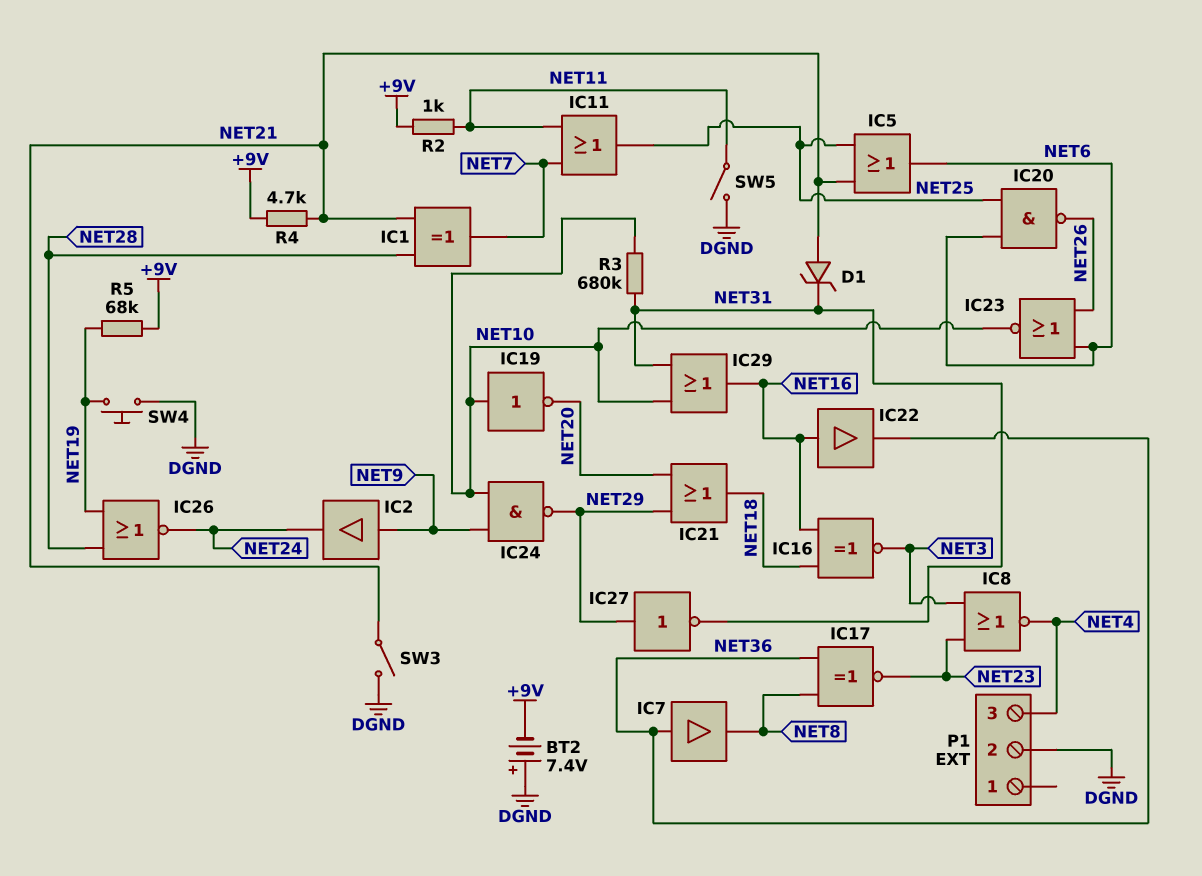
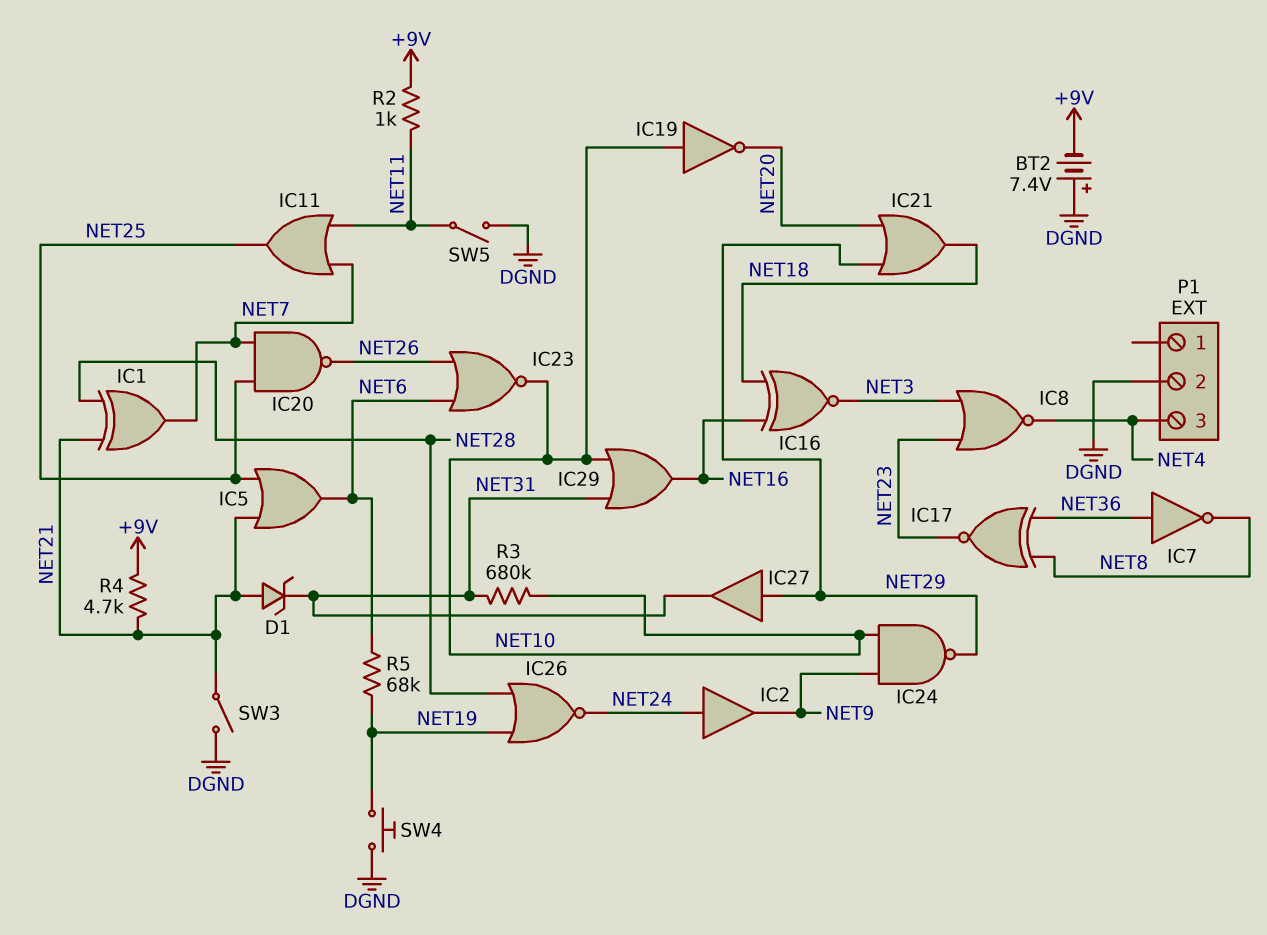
IC2: buffer (in NET9, out NET24) -> buffer (in NET24, out NET9)
IC7: buffer (in NET36, out NET8) -> NOT (in NET36, out NET8)
IC20: NAND (in NET6, in NET25, out NET26) -> NAND (in NET7, in NET25, out NET26)
IC22: buffer (in NET16, out NET36) -> none
IC27: NOT (in NET29, out NET31) -> buffer (in NET29, out NET31)
R5: 68k (+9V, NET19) -> 68k (NET6, NET19)

